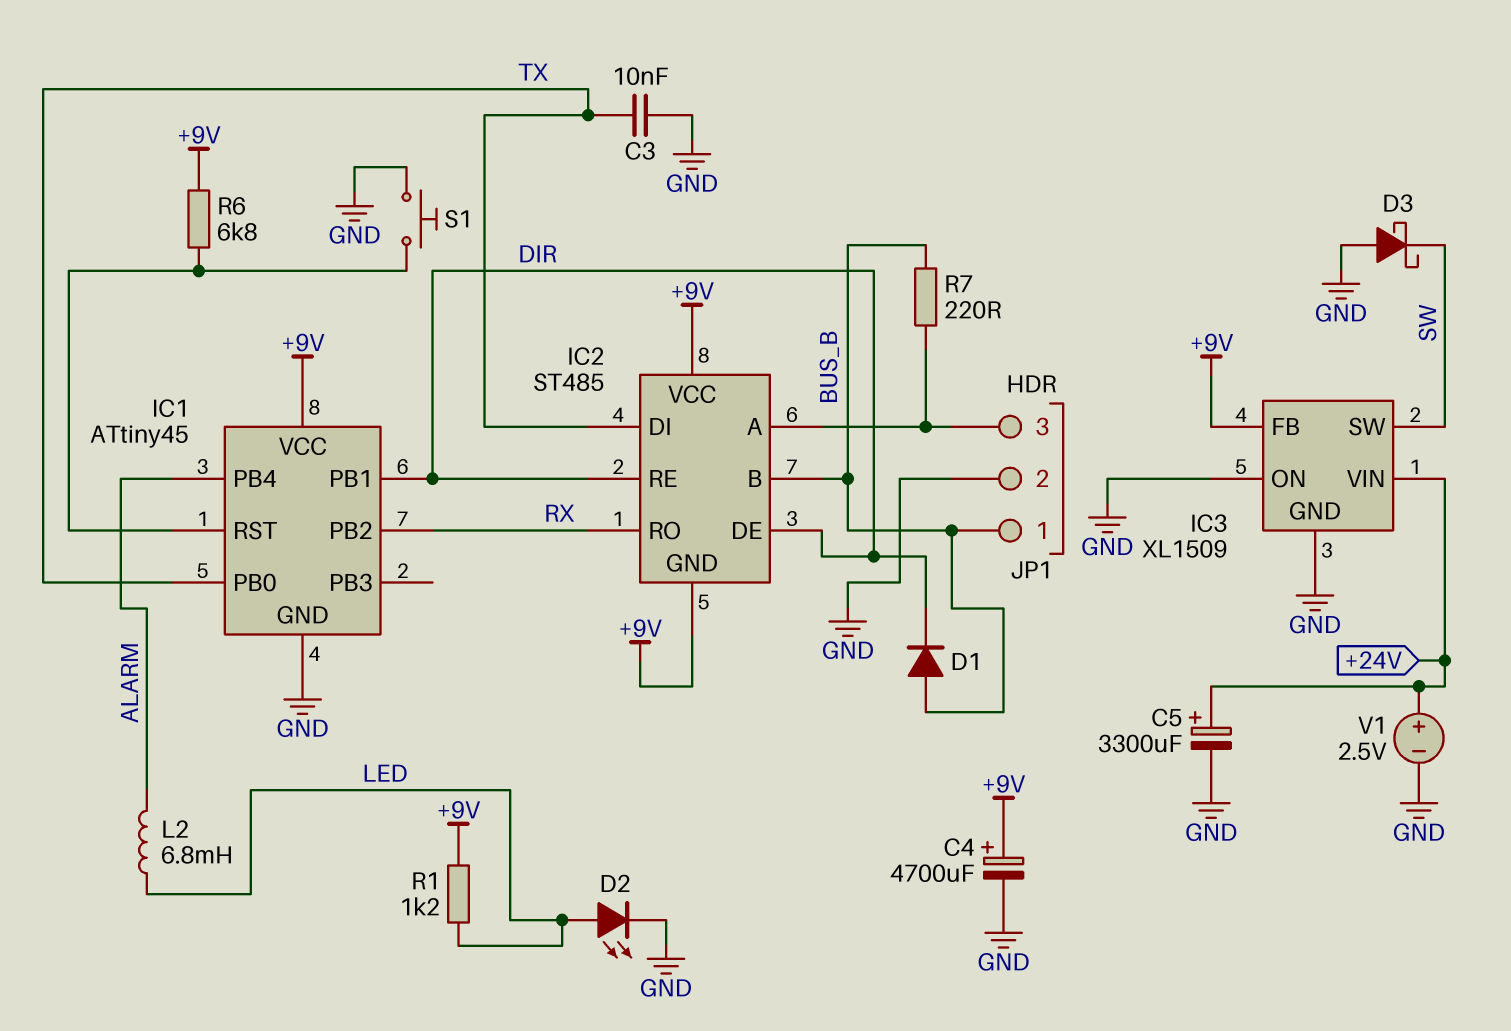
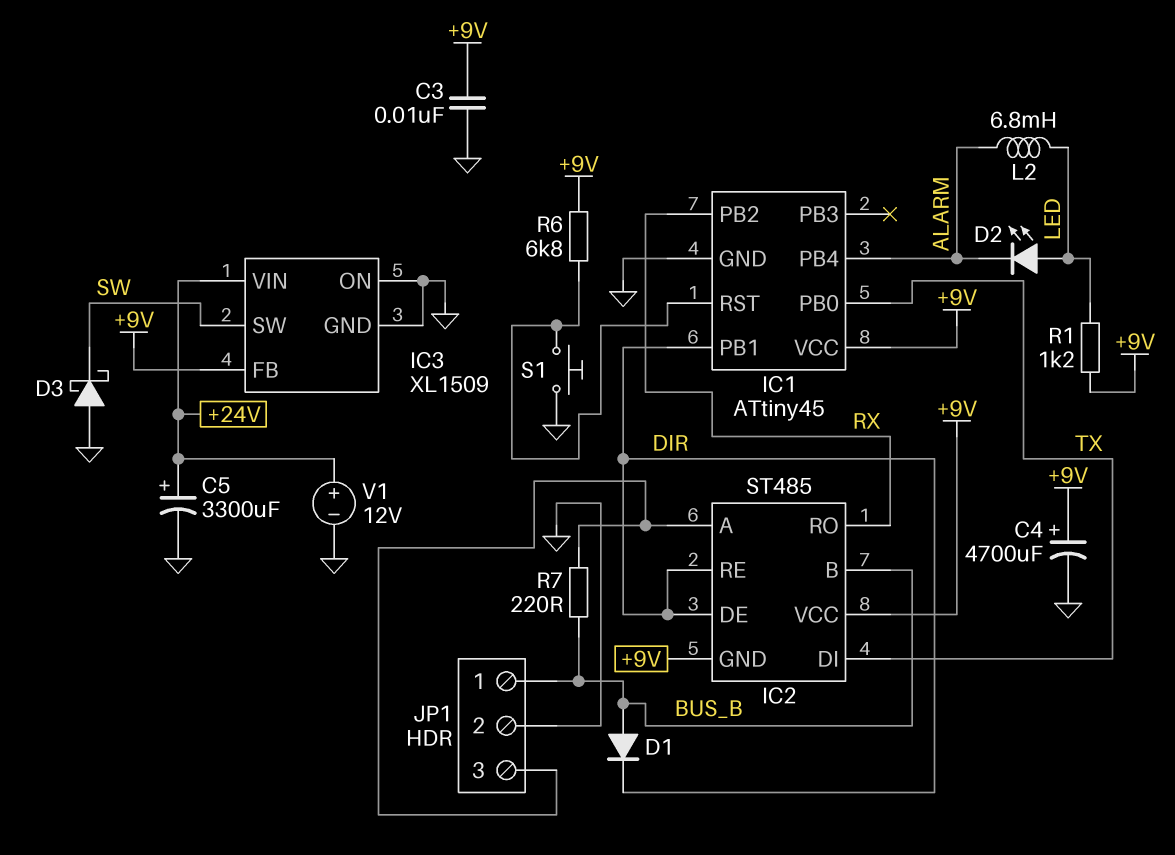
C3: 10nF (GND, TX) -> 10nF (+9V, GND)
D2: LED (A LED, K GND) -> LED (A LED, K ALARM)
V1: 2.5V (plus +24V, minus GND) -> 12V (plus +24V, minus GND)

